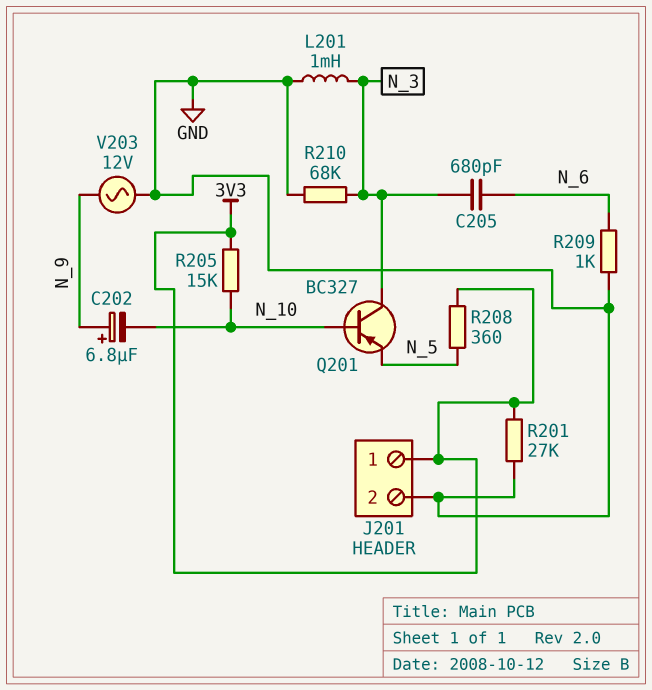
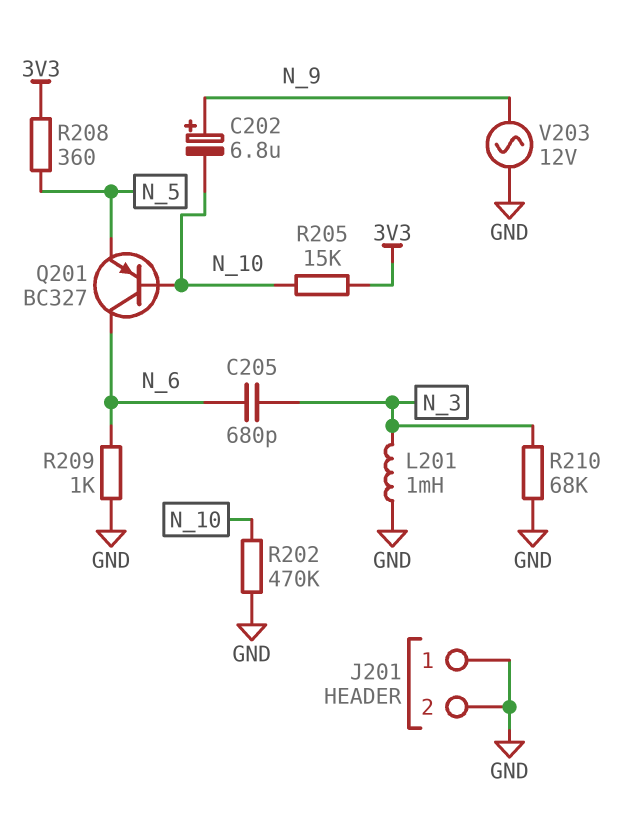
J201 pin 1: 3V3 -> GND
Q201: PNP BC327 (B N_10, C N_3, E N_5) -> PNP BC327 (B N_10, C N_6, E N_5)
R201: 27k (3V3, GND) -> none
R202: none -> 470k (GND, N_10)

